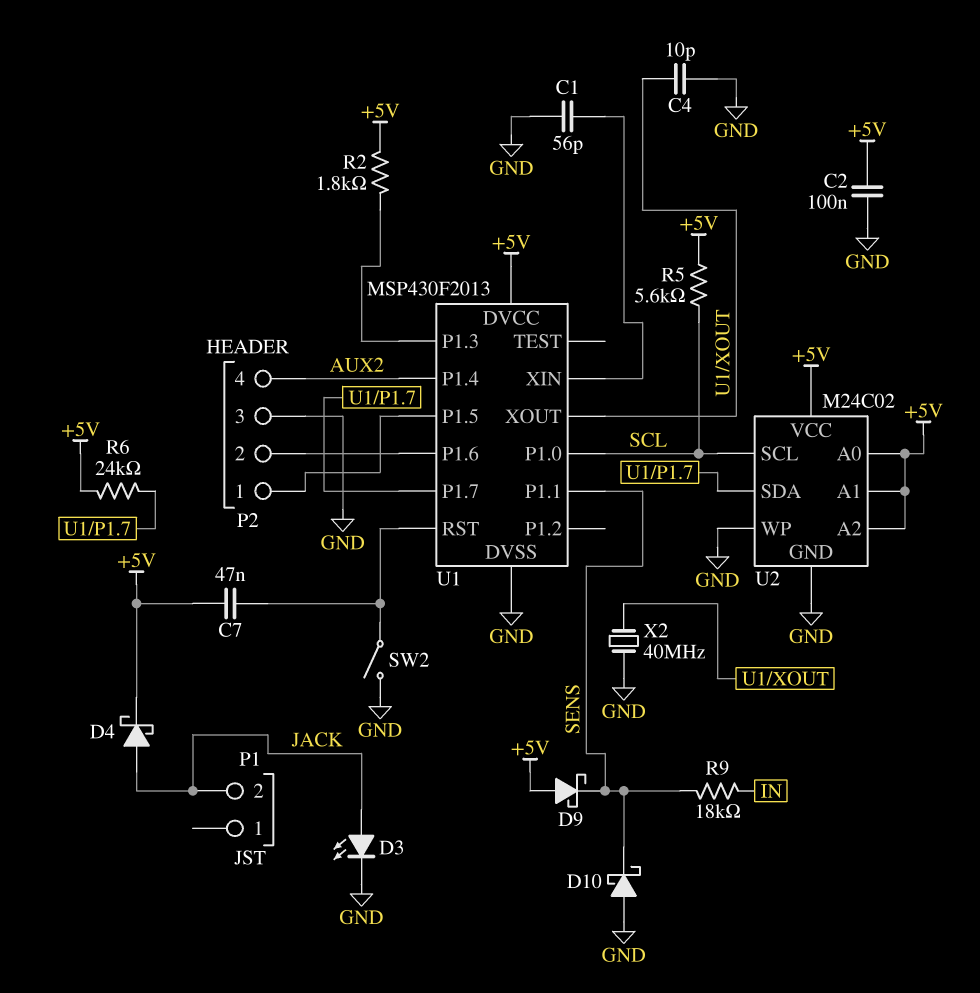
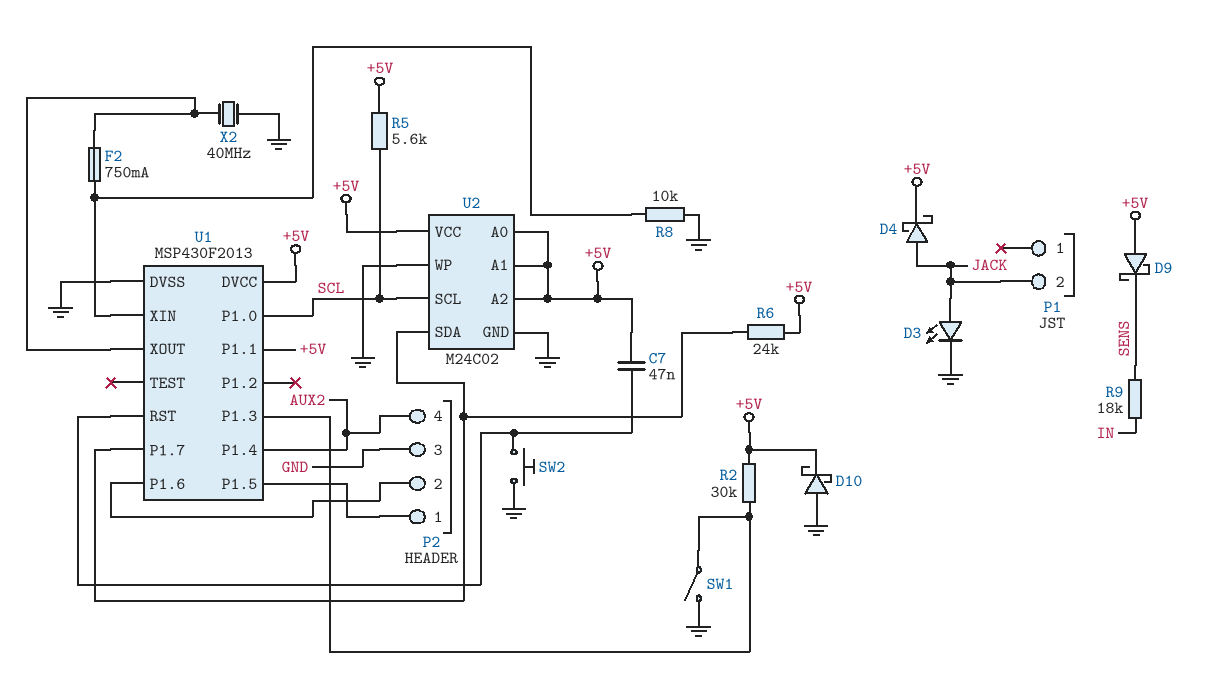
C1: 56pF (GND, U1/XIN) -> none
C2: 100nF (+5V, GND) -> none
C4: 10pF (GND, U1/XOUT) -> none
D10: schottky (A GND, K SENS) -> schottky (A GND, K +5V)
F2: none -> 750mA (U1/XIN, U1/XOUT)
R2: 1.8k (+5V, U1/P1.3) -> 30k (+5V, U1/P1.3)
R8: none -> 10k (GND, U1/XIN)
SW1: none -> switch (GND, U1/P1.3)
SW2: switch (GND, U1/RST) -> button (GND, U1/RST)
U1 pin P1.1: SENS -> +5V

